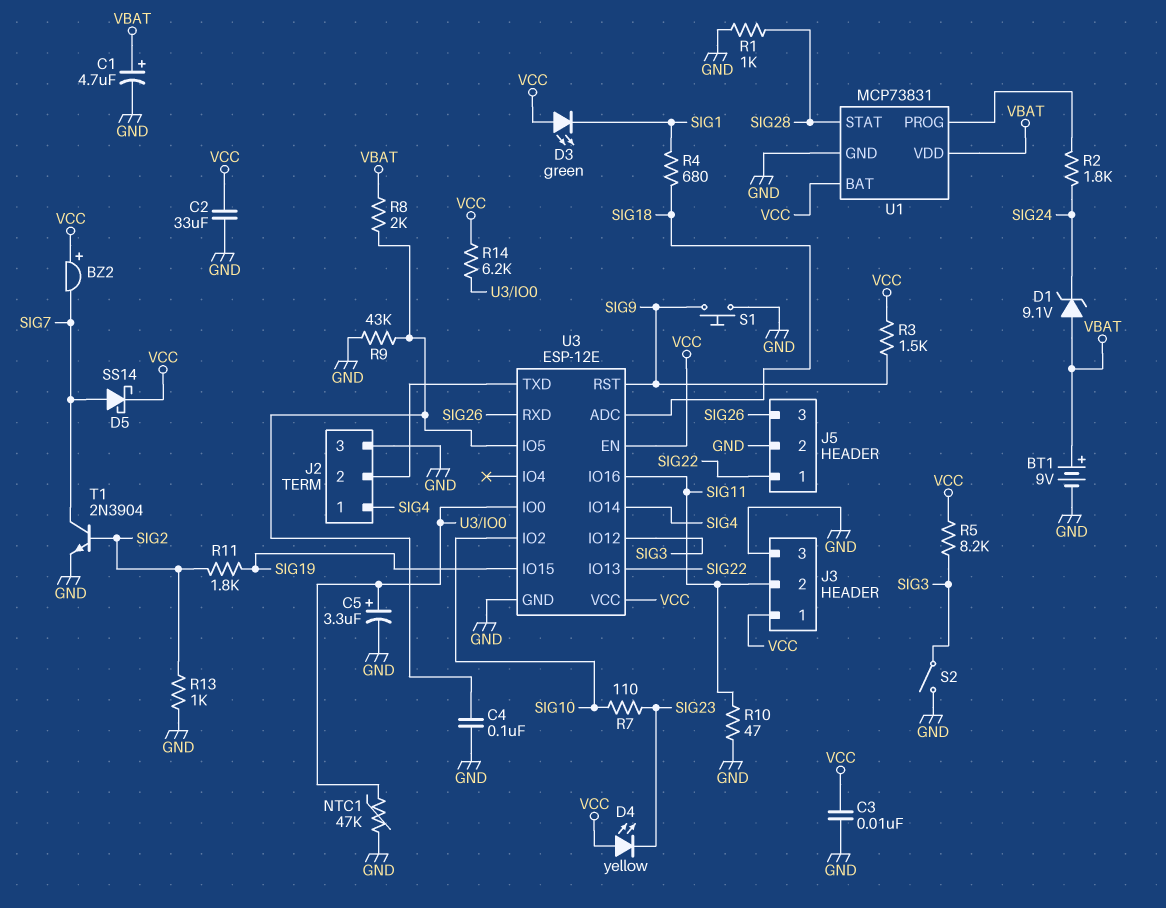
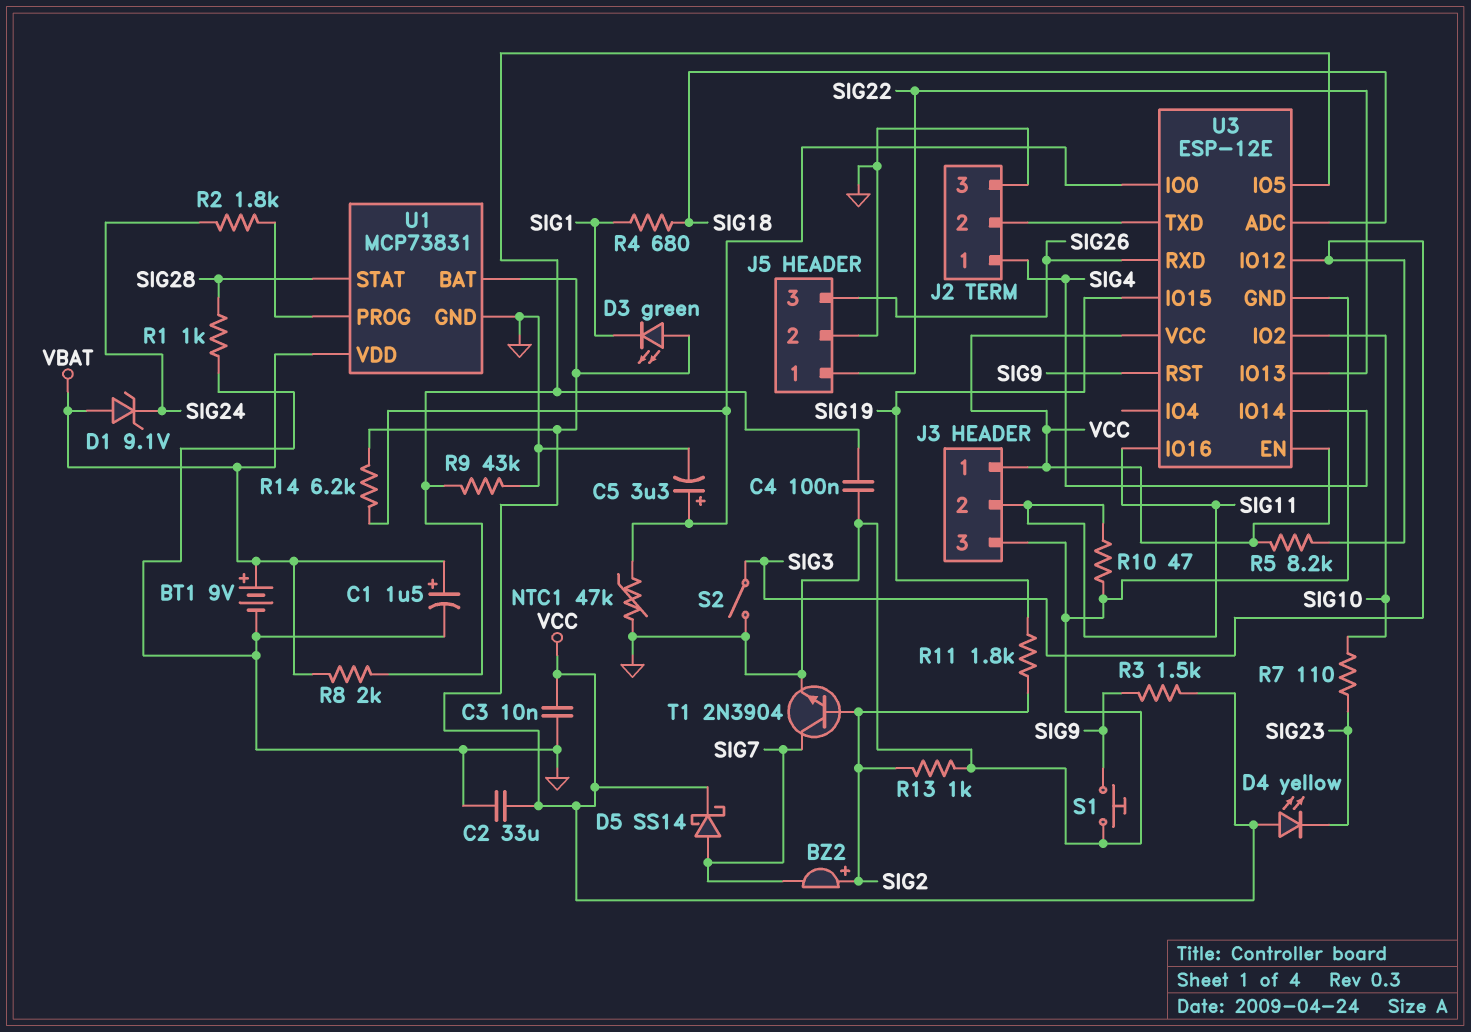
BZ2: buzzer (plus VCC, minus SIG7) -> buzzer (plus SIG2, minus SIG7)
C1: 4.7uF (plus VBAT, minus GND) -> 1.5uF (plus VBAT, minus GND)

